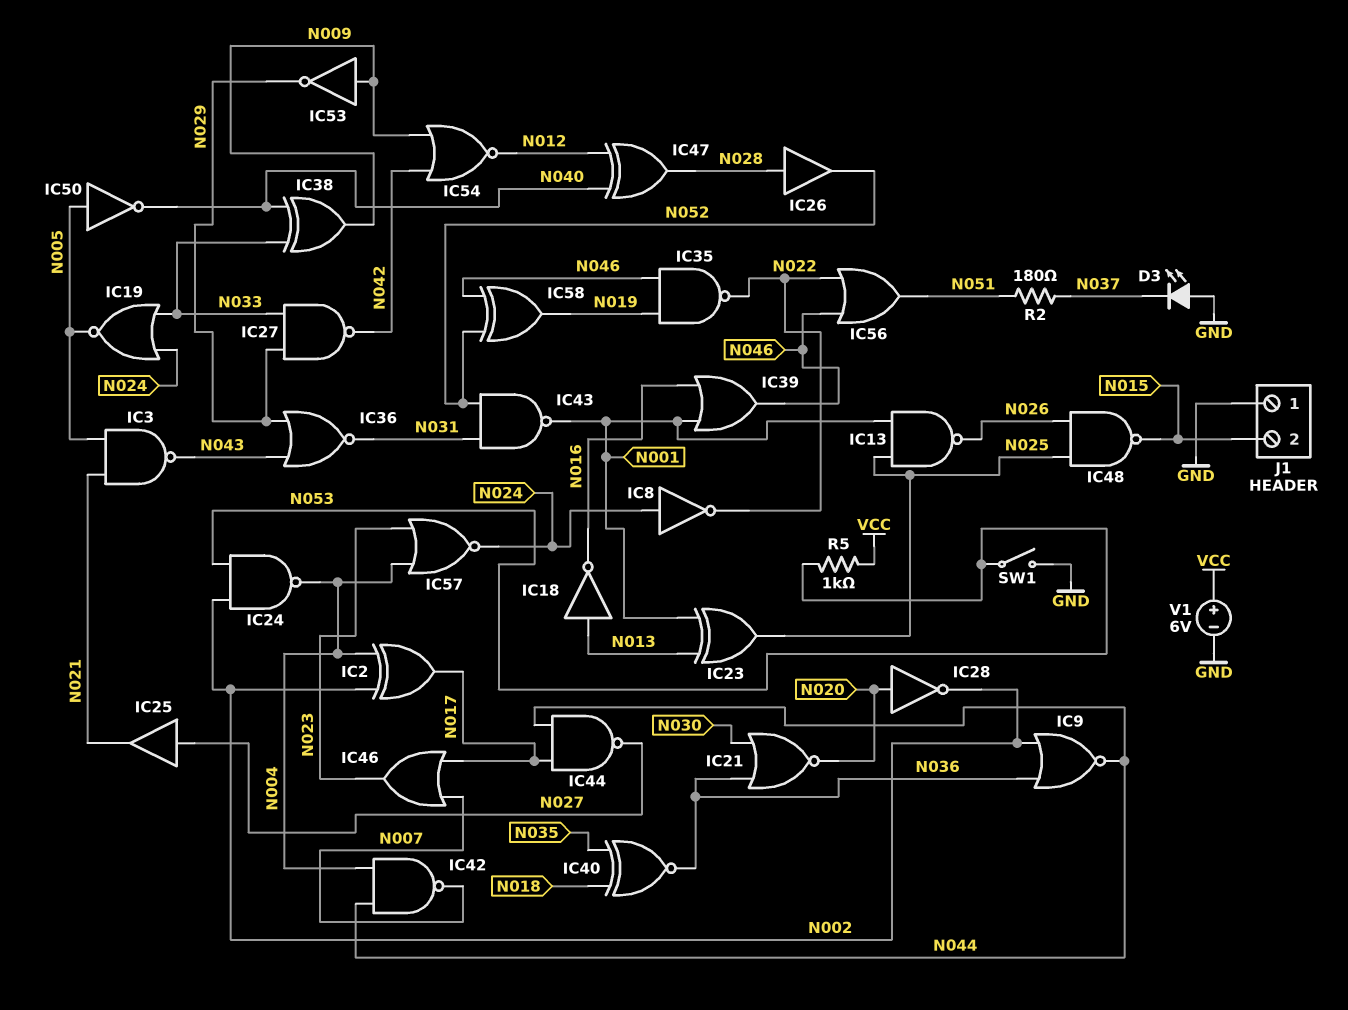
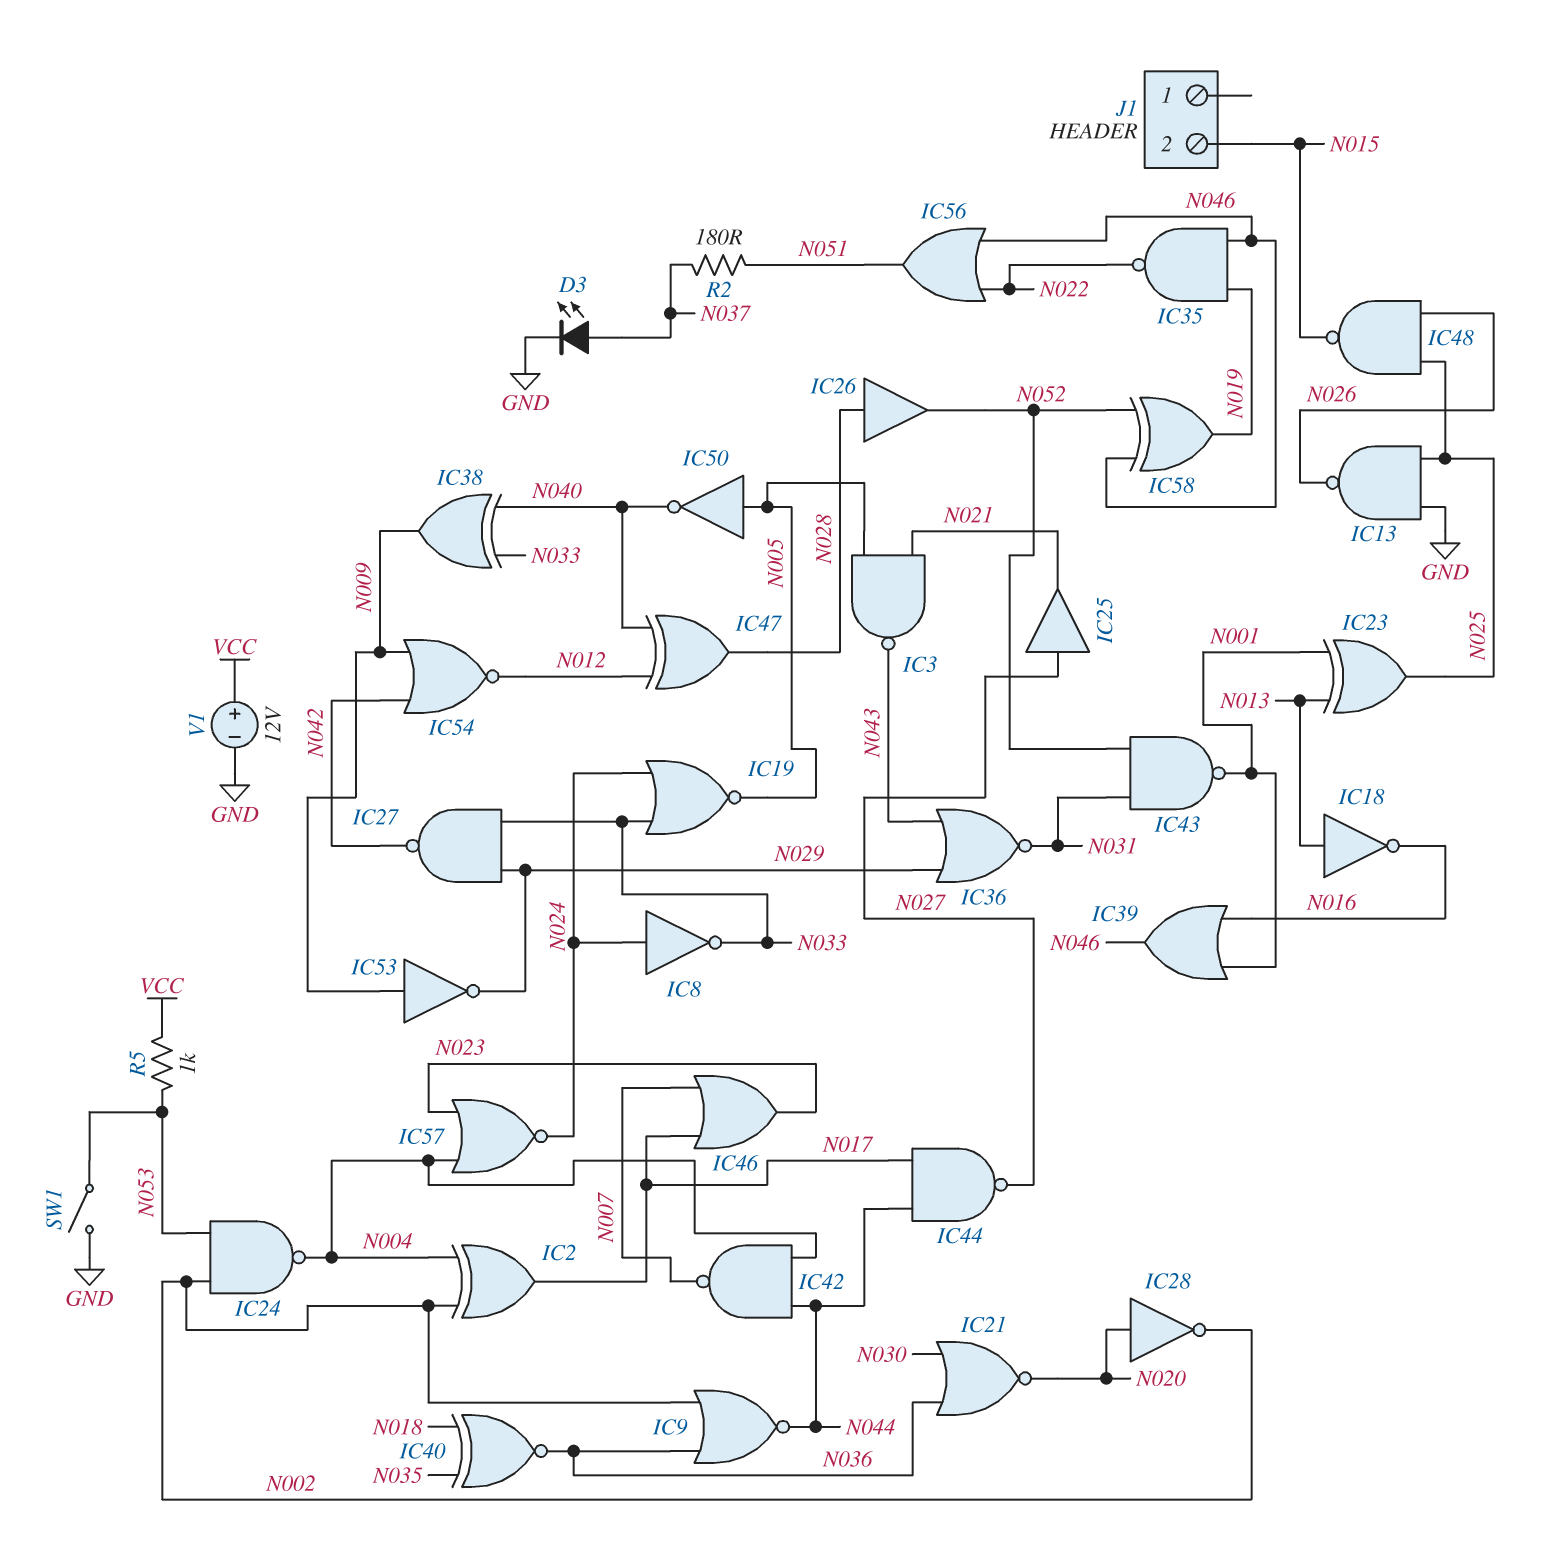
D3: LED (A GND, K N037) -> LED (A N037, K GND)
IC8: NOT (in N024, out N022) -> NOT (in N024, out N033)
IC13: NAND (in N001, in N025, out N026) -> NAND (in GND, in N025, out N026)
J1 pin 1: GND -> none
V1: 6V (plus VCC, minus GND) -> 12V (plus VCC, minus GND)

